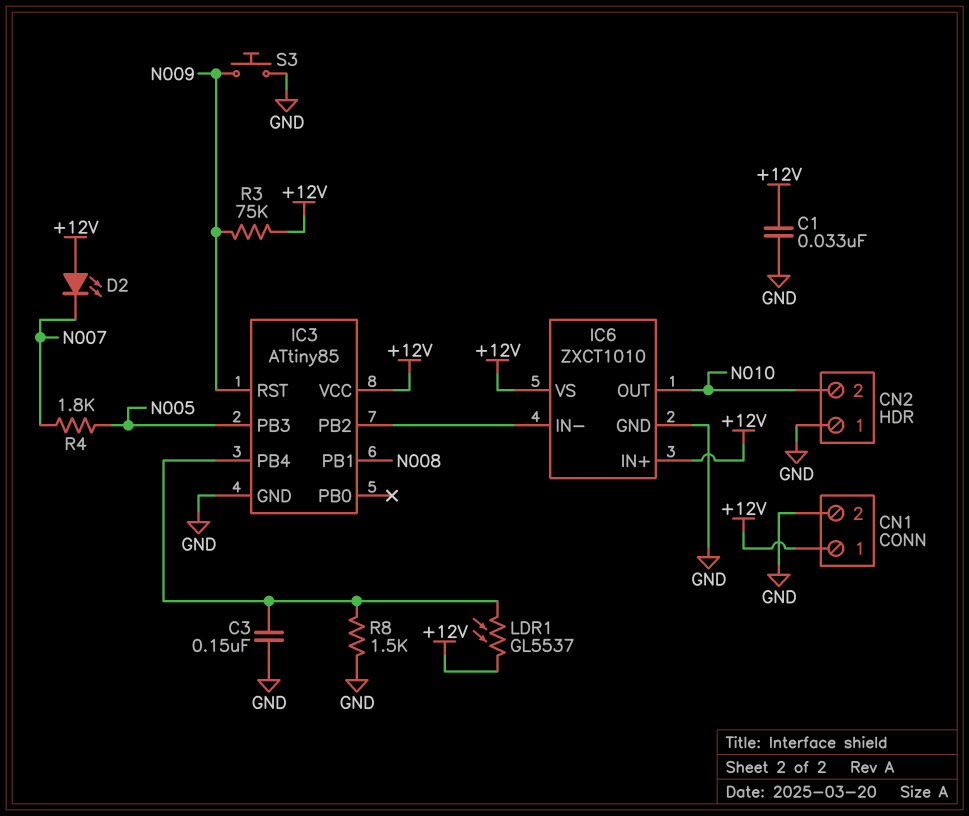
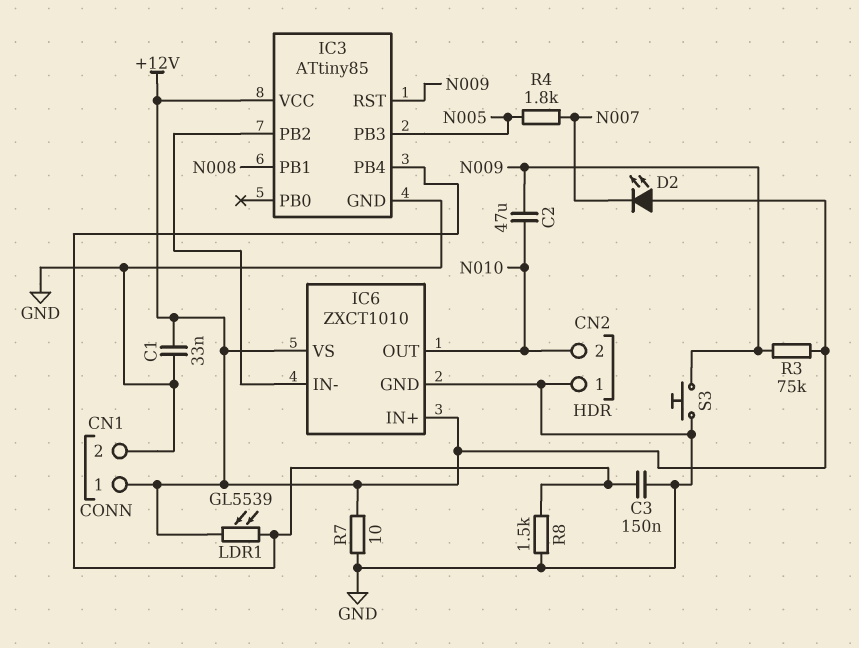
C2: none -> 47uF (N009, N010)
LDR1: GL5537 (+12V, IC3/PB4) -> GL5539 (+12V, IC3/PB4)
R7: none -> 10 (+12V, GND)

